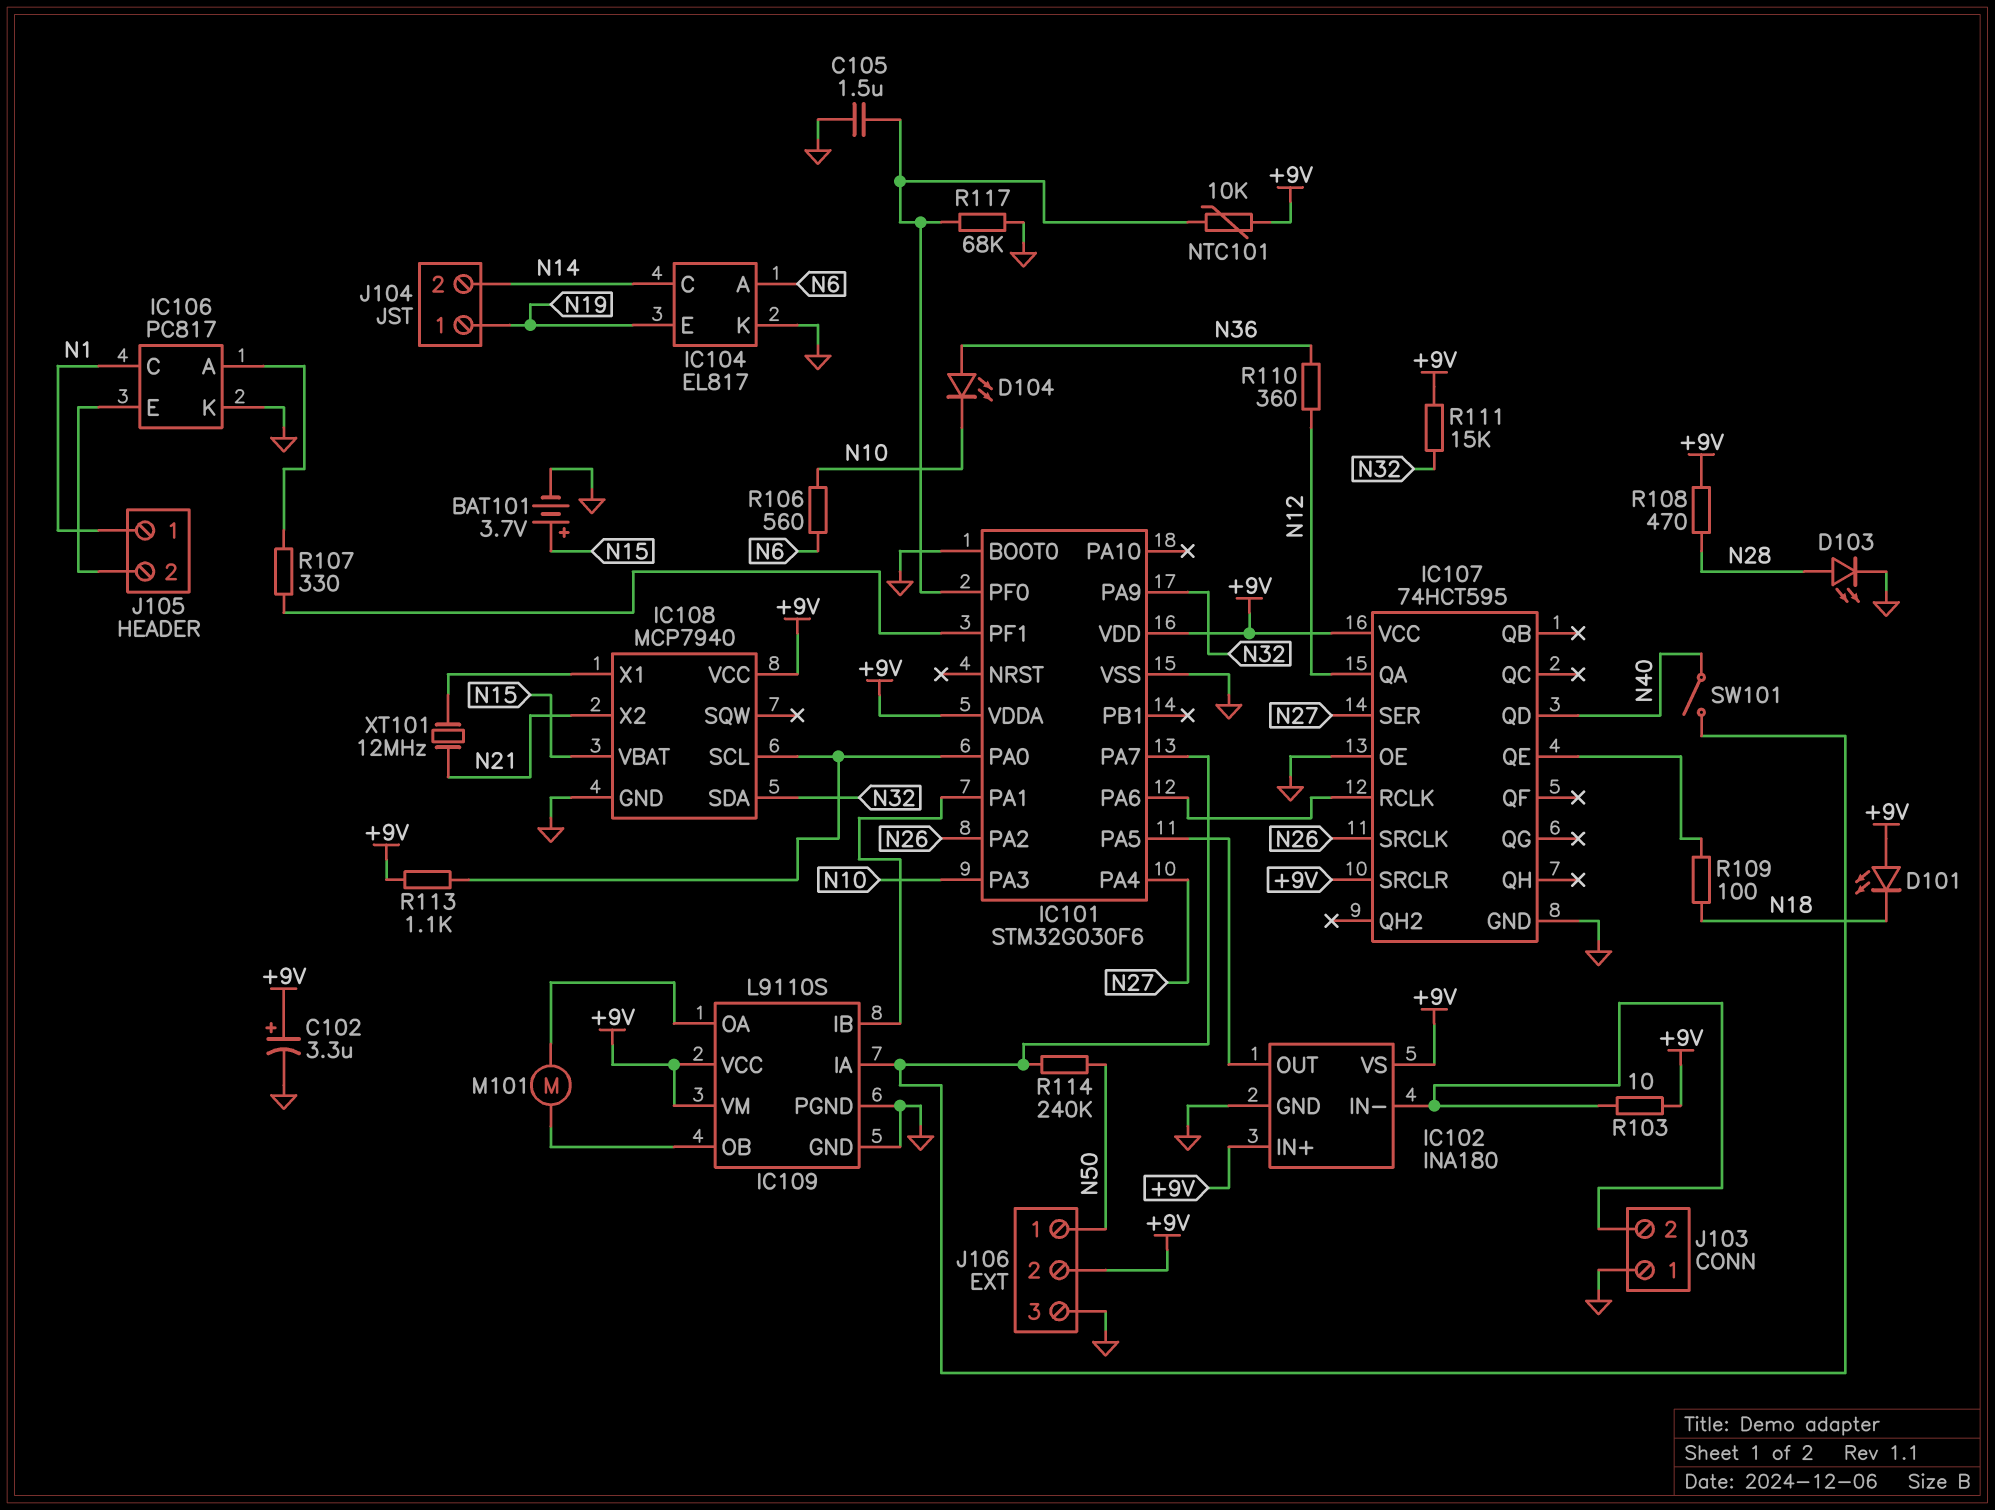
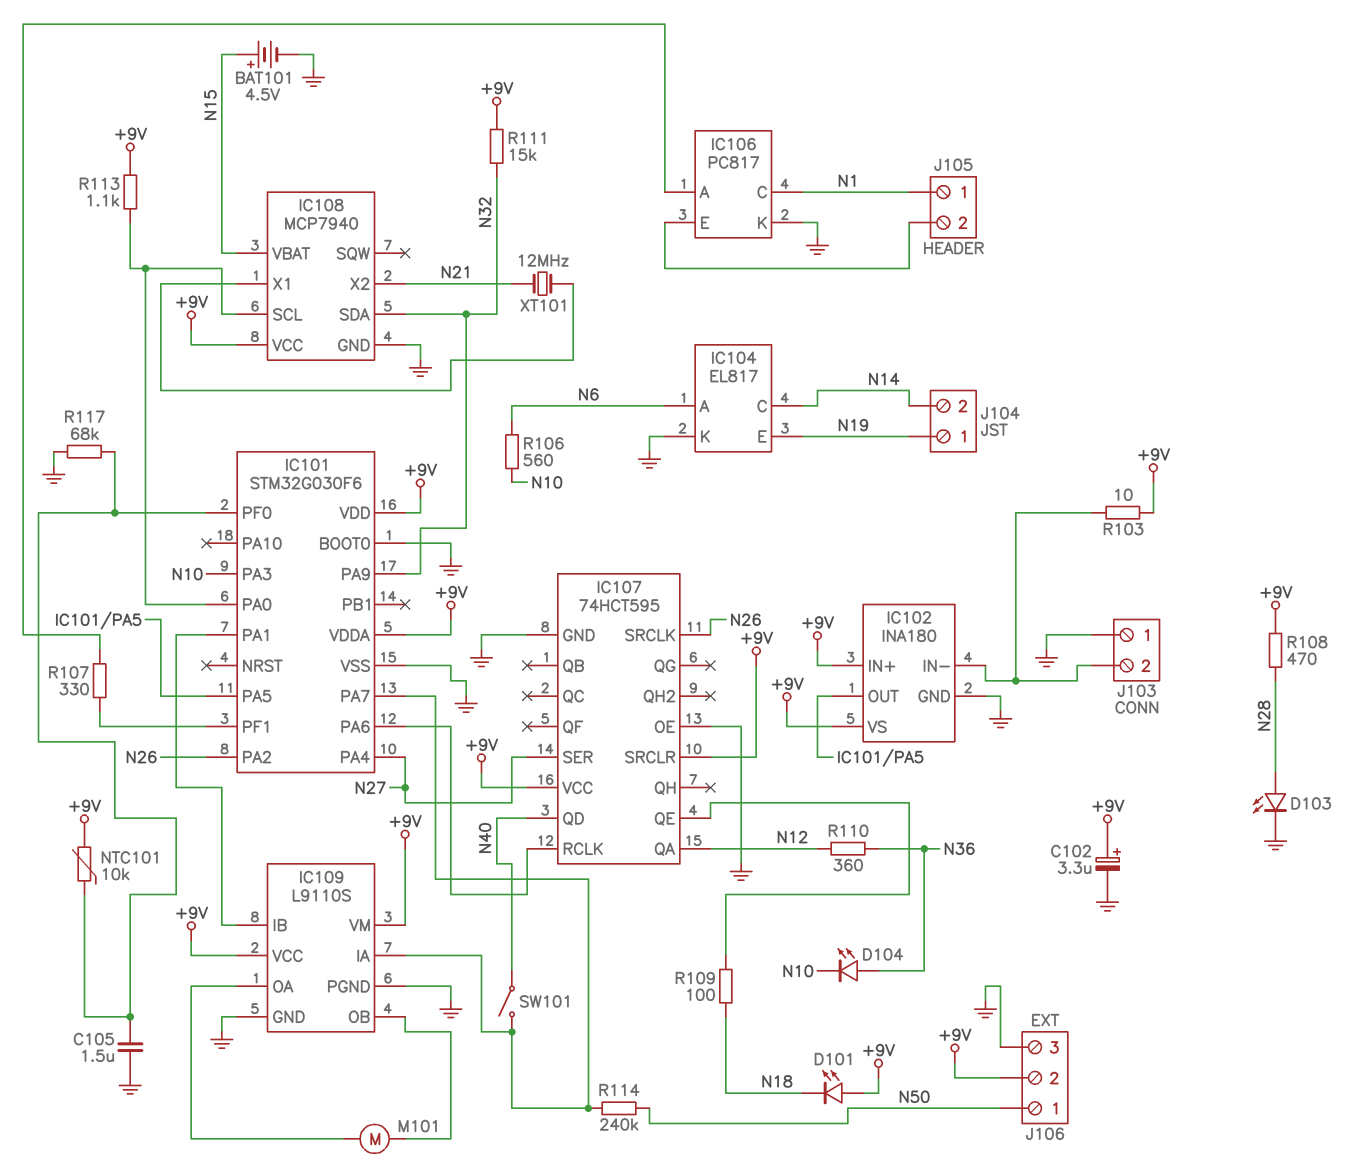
BAT101: 3.7V (plus N15, minus GND) -> 4.5V (plus N15, minus GND)

